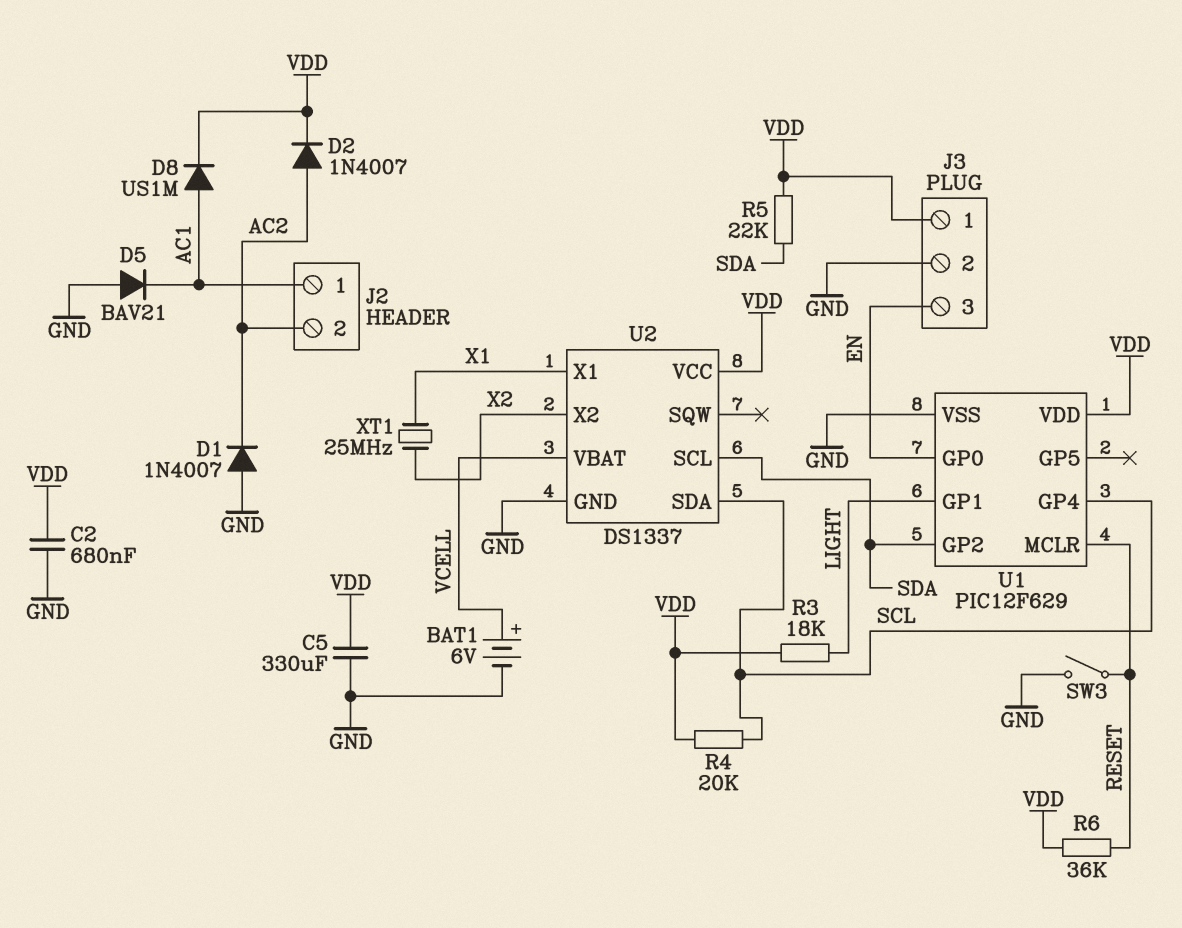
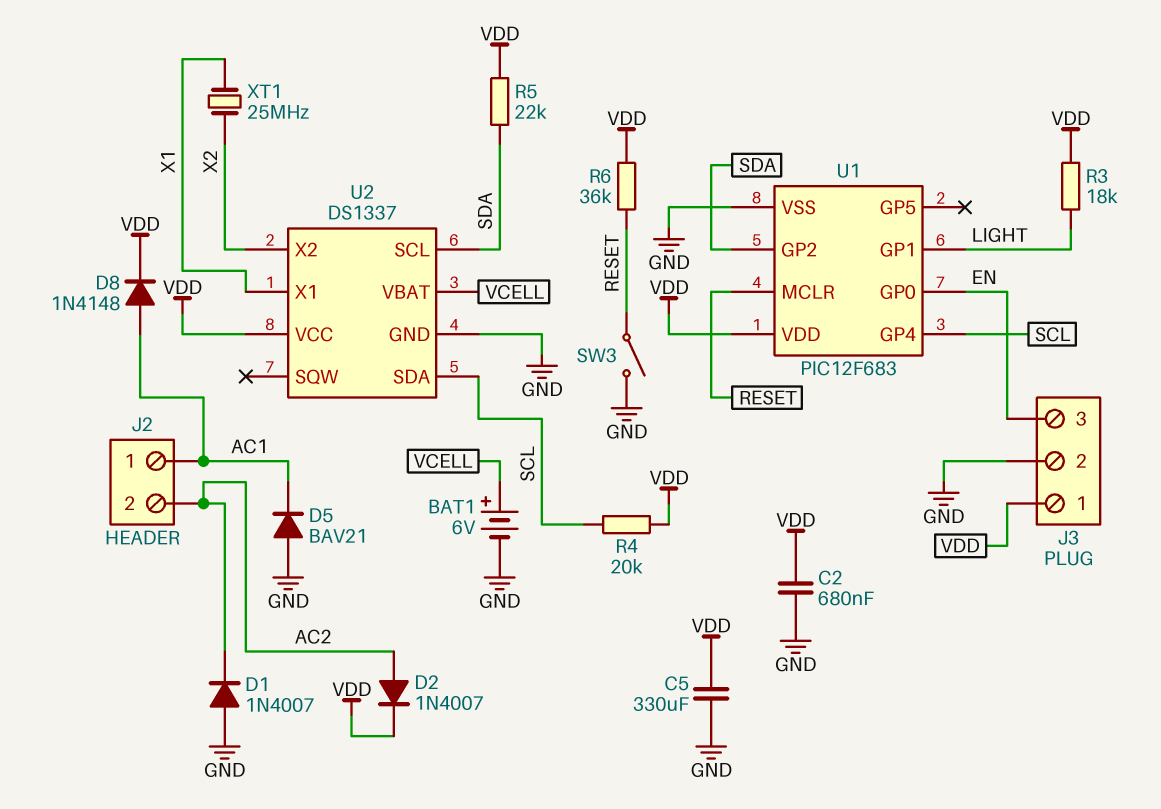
D8: diode US1M (A AC1, K VDD) -> diode 1N4148 (A AC1, K VDD)
U1: PIC12F629 -> PIC12F683

